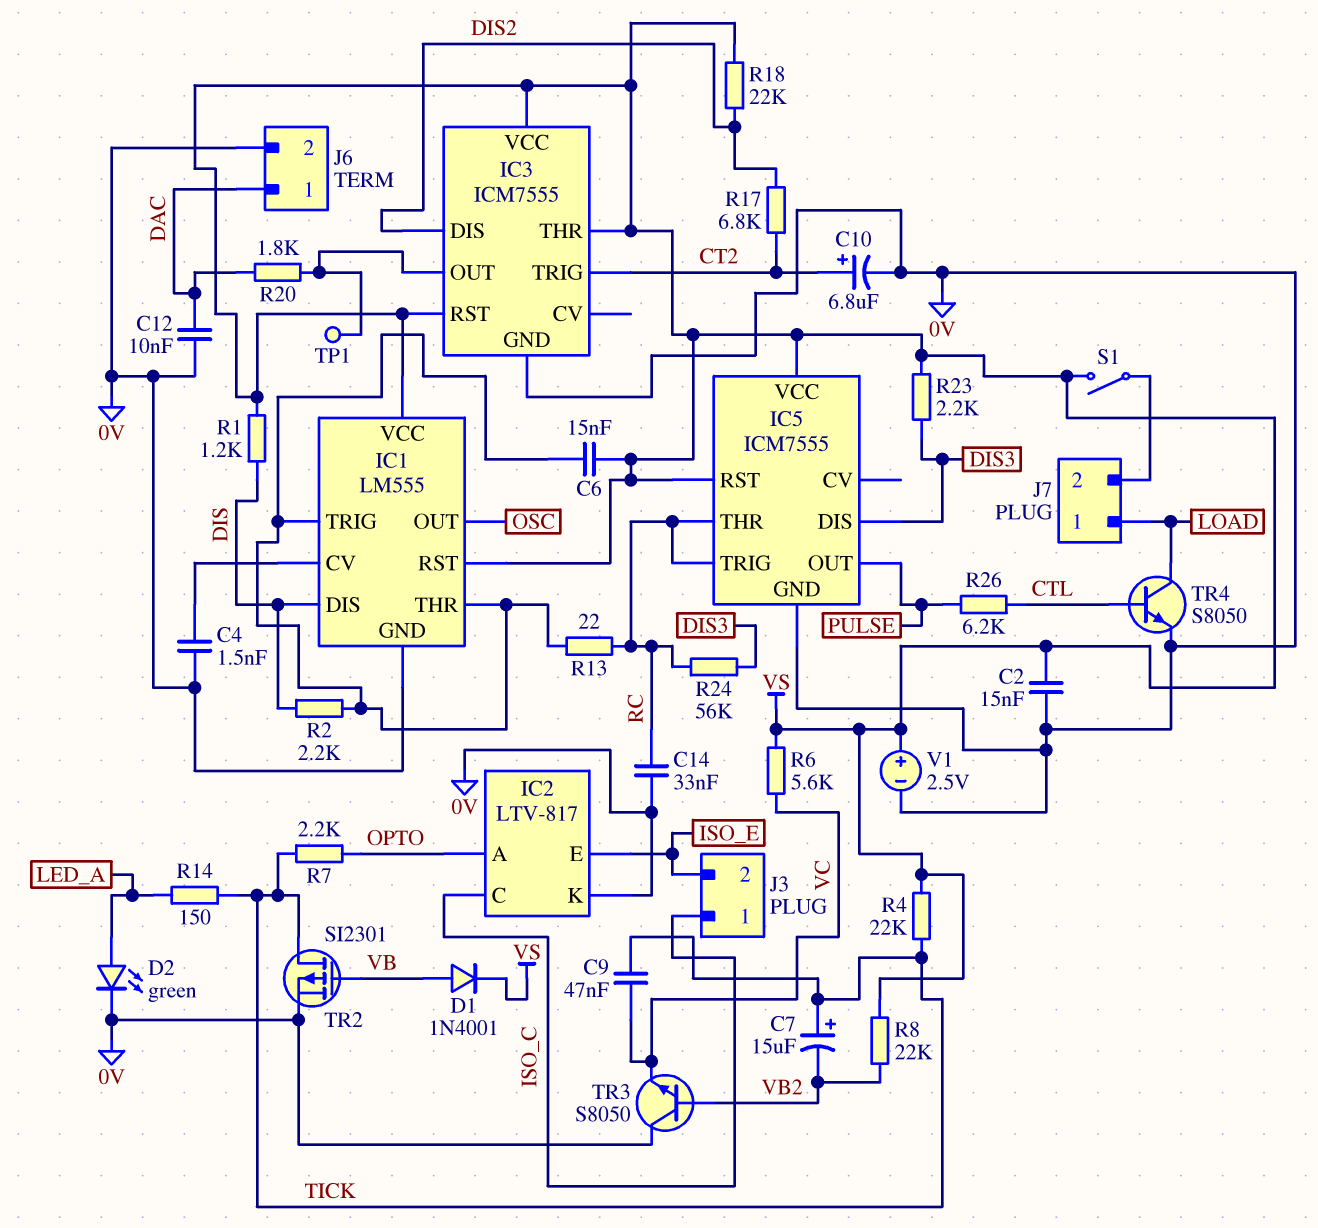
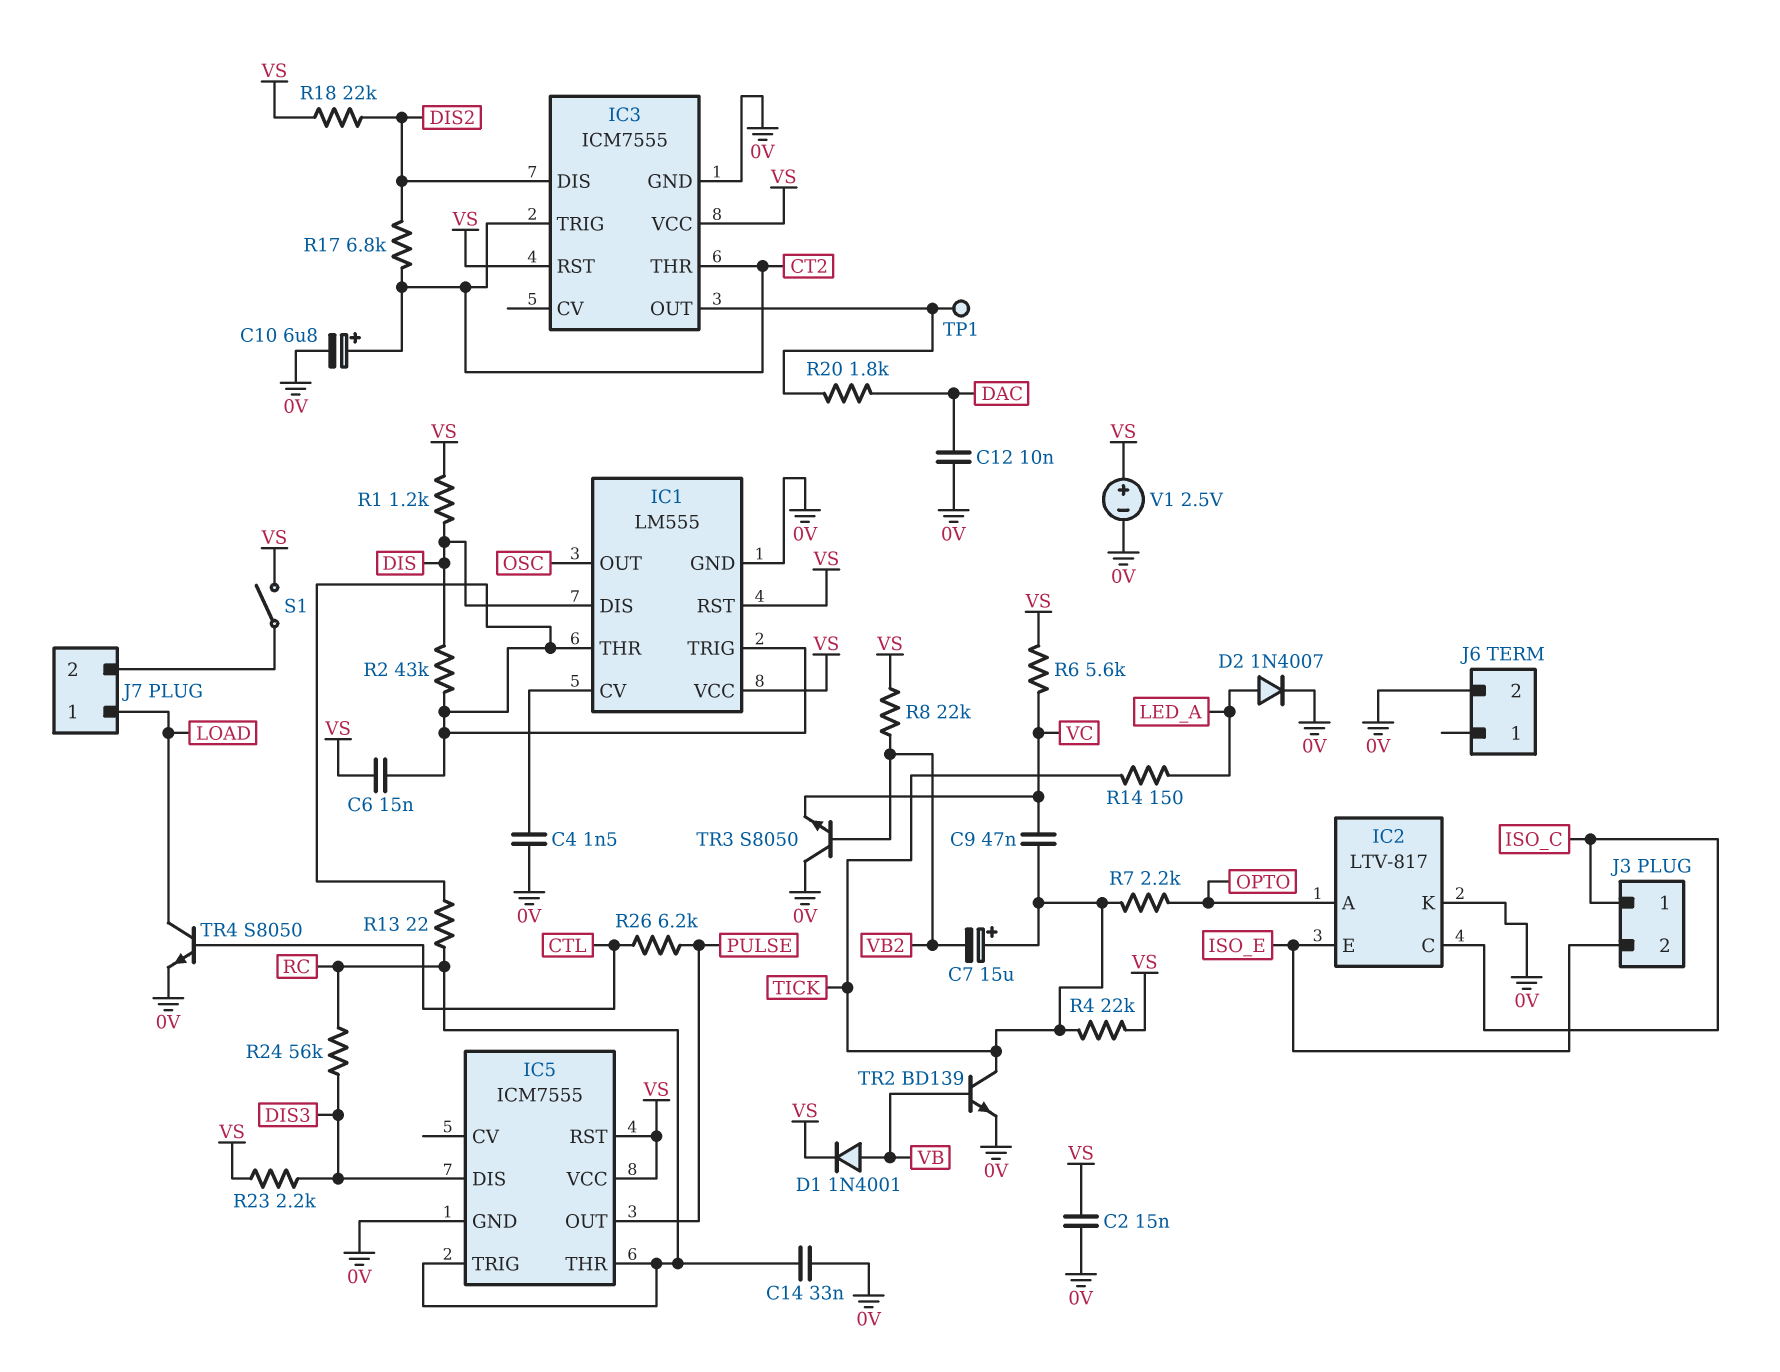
D2: LED green (A LED_A, K 0V) -> diode 1N4007 (A LED_A, K 0V)
IC3 pin THR: VS -> CT2
J6 pin 1: DAC -> none
R2: 2.2k (DIS, IC1/THR) -> 43k (DIS, IC1/THR)
TR2: PMOS SI2301 (G VB, D TICK, S 0V) -> NPN BD139 (B VB, C TICK, E 0V)

